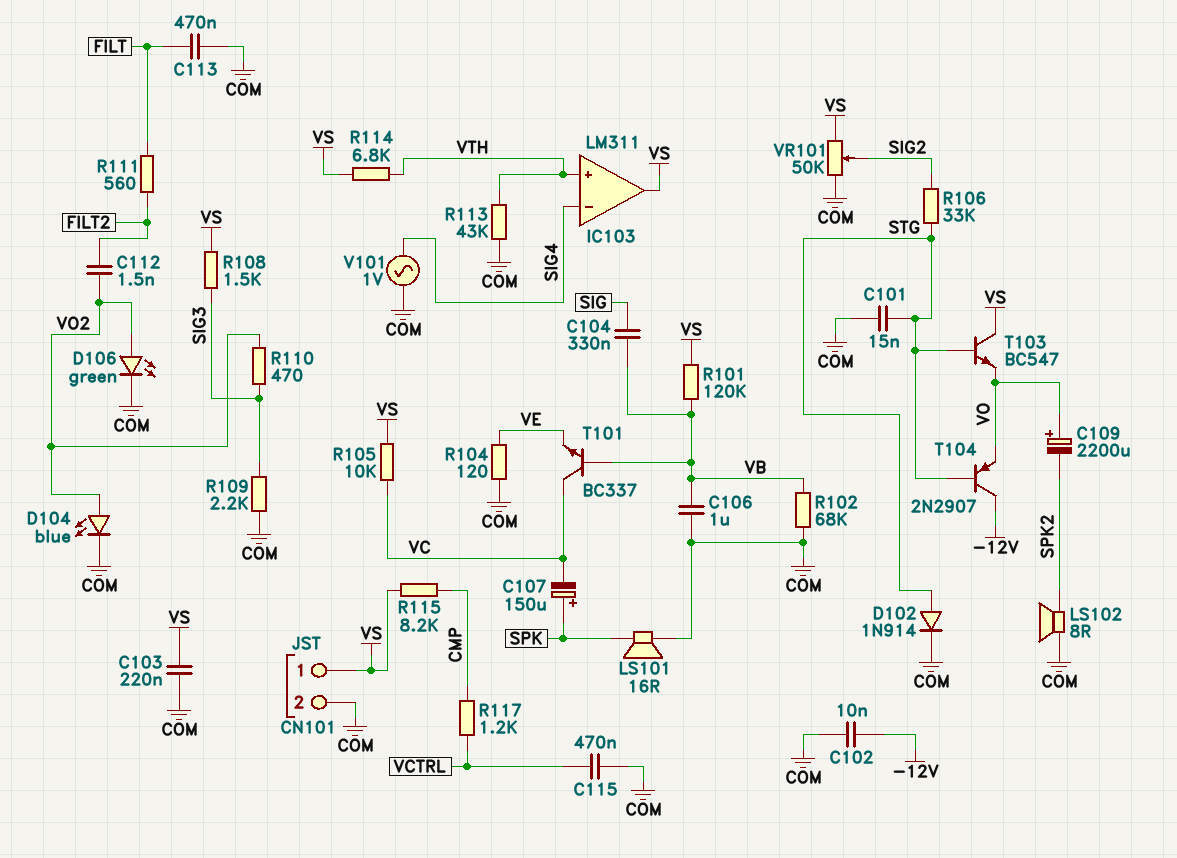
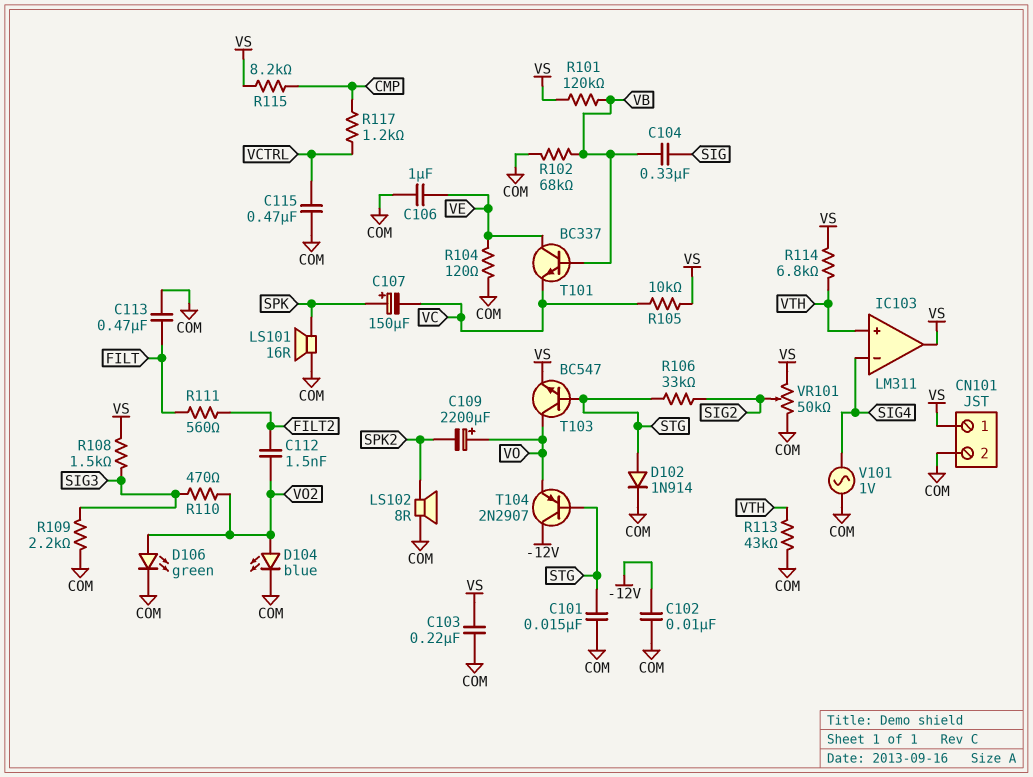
C106: 1uF (COM, VB) -> 1uF (COM, VE)
T101: NPN BC337 (B VB, C VC, E VE) -> NPN BC337 (B VB, C VE, E VC)
T103: NPN BC547 (B STG, C VS, E VO) -> NPN BC547 (B STG, C VO, E VS)

